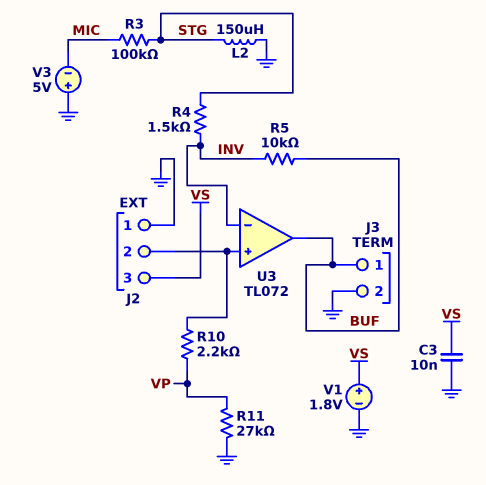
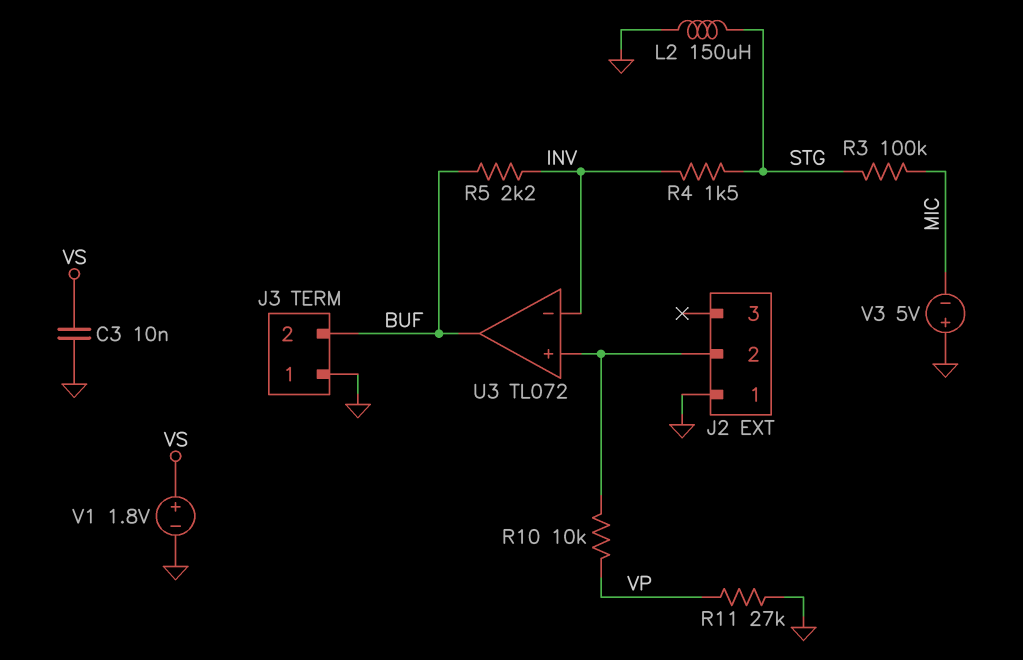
J2 pin 3: VS -> none
J3 pin 1: BUF -> GND
J3 pin 2: GND -> BUF
R5: 10k (BUF, INV) -> 2.2k (BUF, INV)
R10: 2.2k (J2/2, VP) -> 10k (J2/2, VP)

